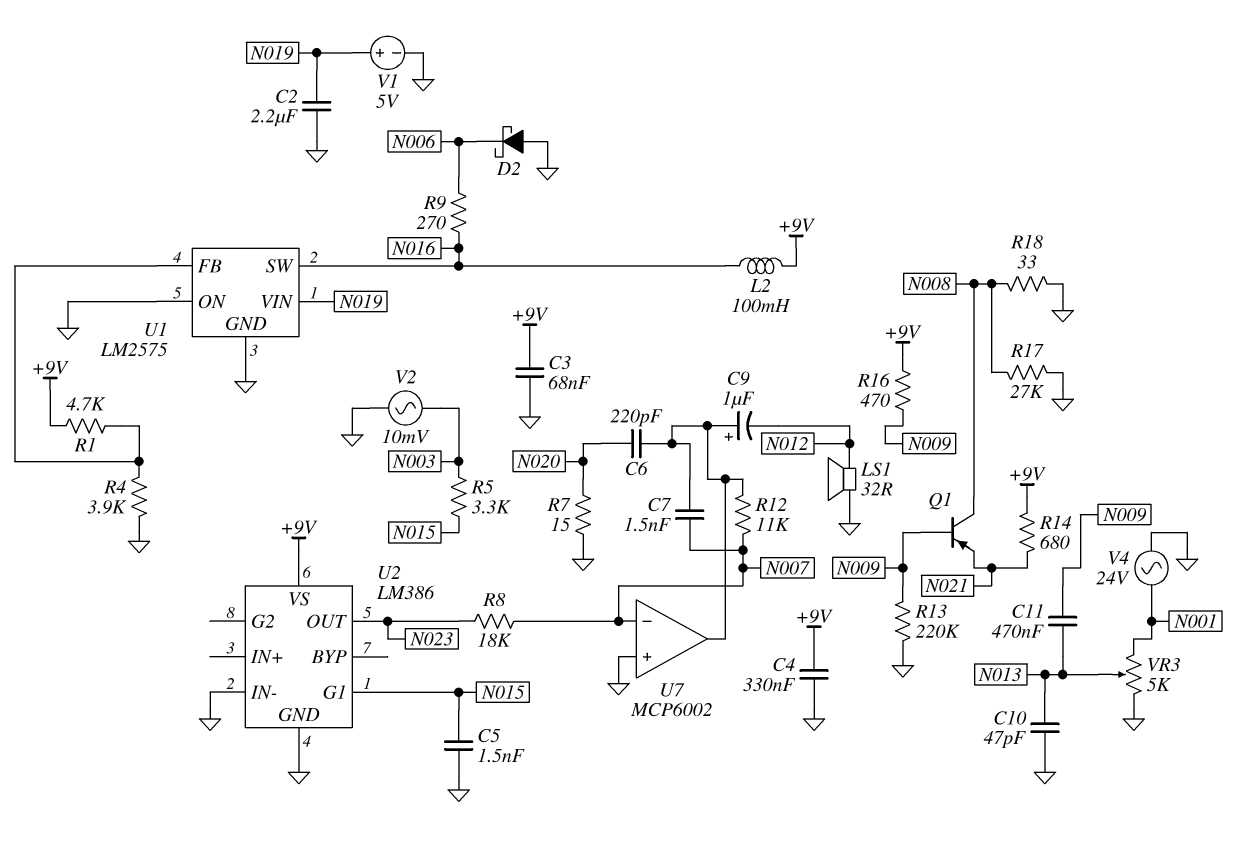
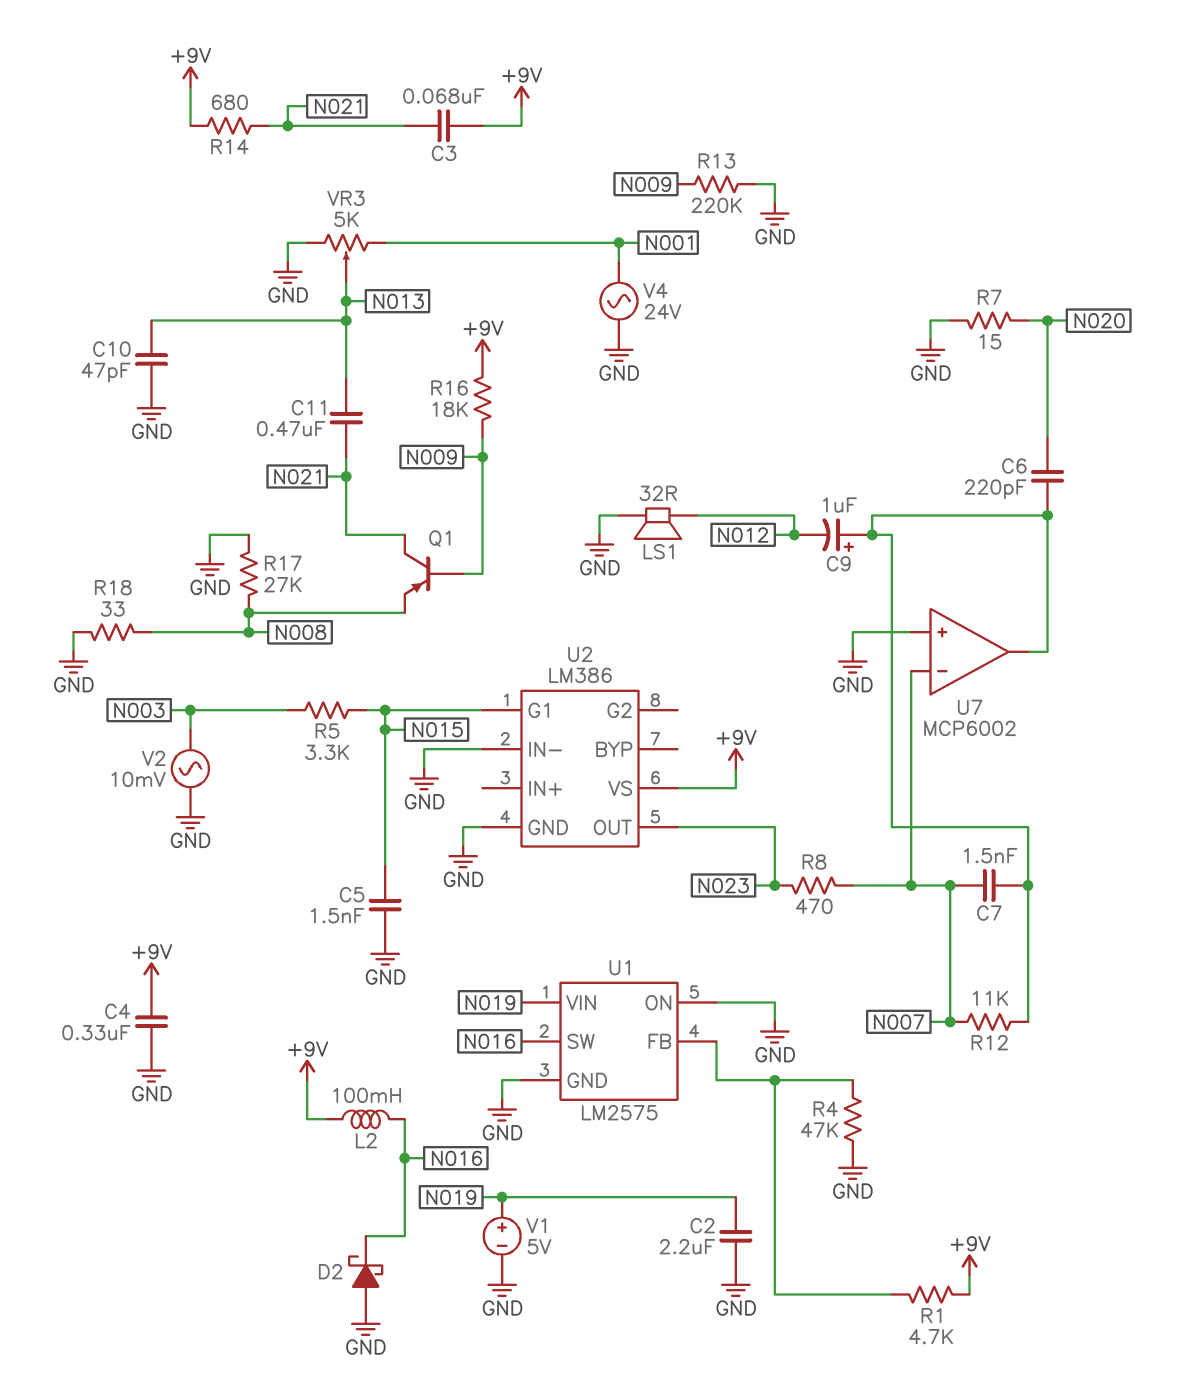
C3: 68nF (+9V, GND) -> 68nF (+9V, N021)
C11: 470nF (N009, N013) -> 470nF (N013, N021)
D2: schottky (A GND, K N006) -> schottky (A GND, K N016)
Q1: PNP (B N009, C N008, E N021) -> PNP (B N009, C N021, E N008)
R4: 3.9k (GND, U1/FB) -> 47k (GND, U1/FB)
R8: 18k (N007, N023) -> 470 (N007, N023)
R9: 270 (N006, N016) -> none
R16: 470 (+9V, N009) -> 18k (+9V, N009)

